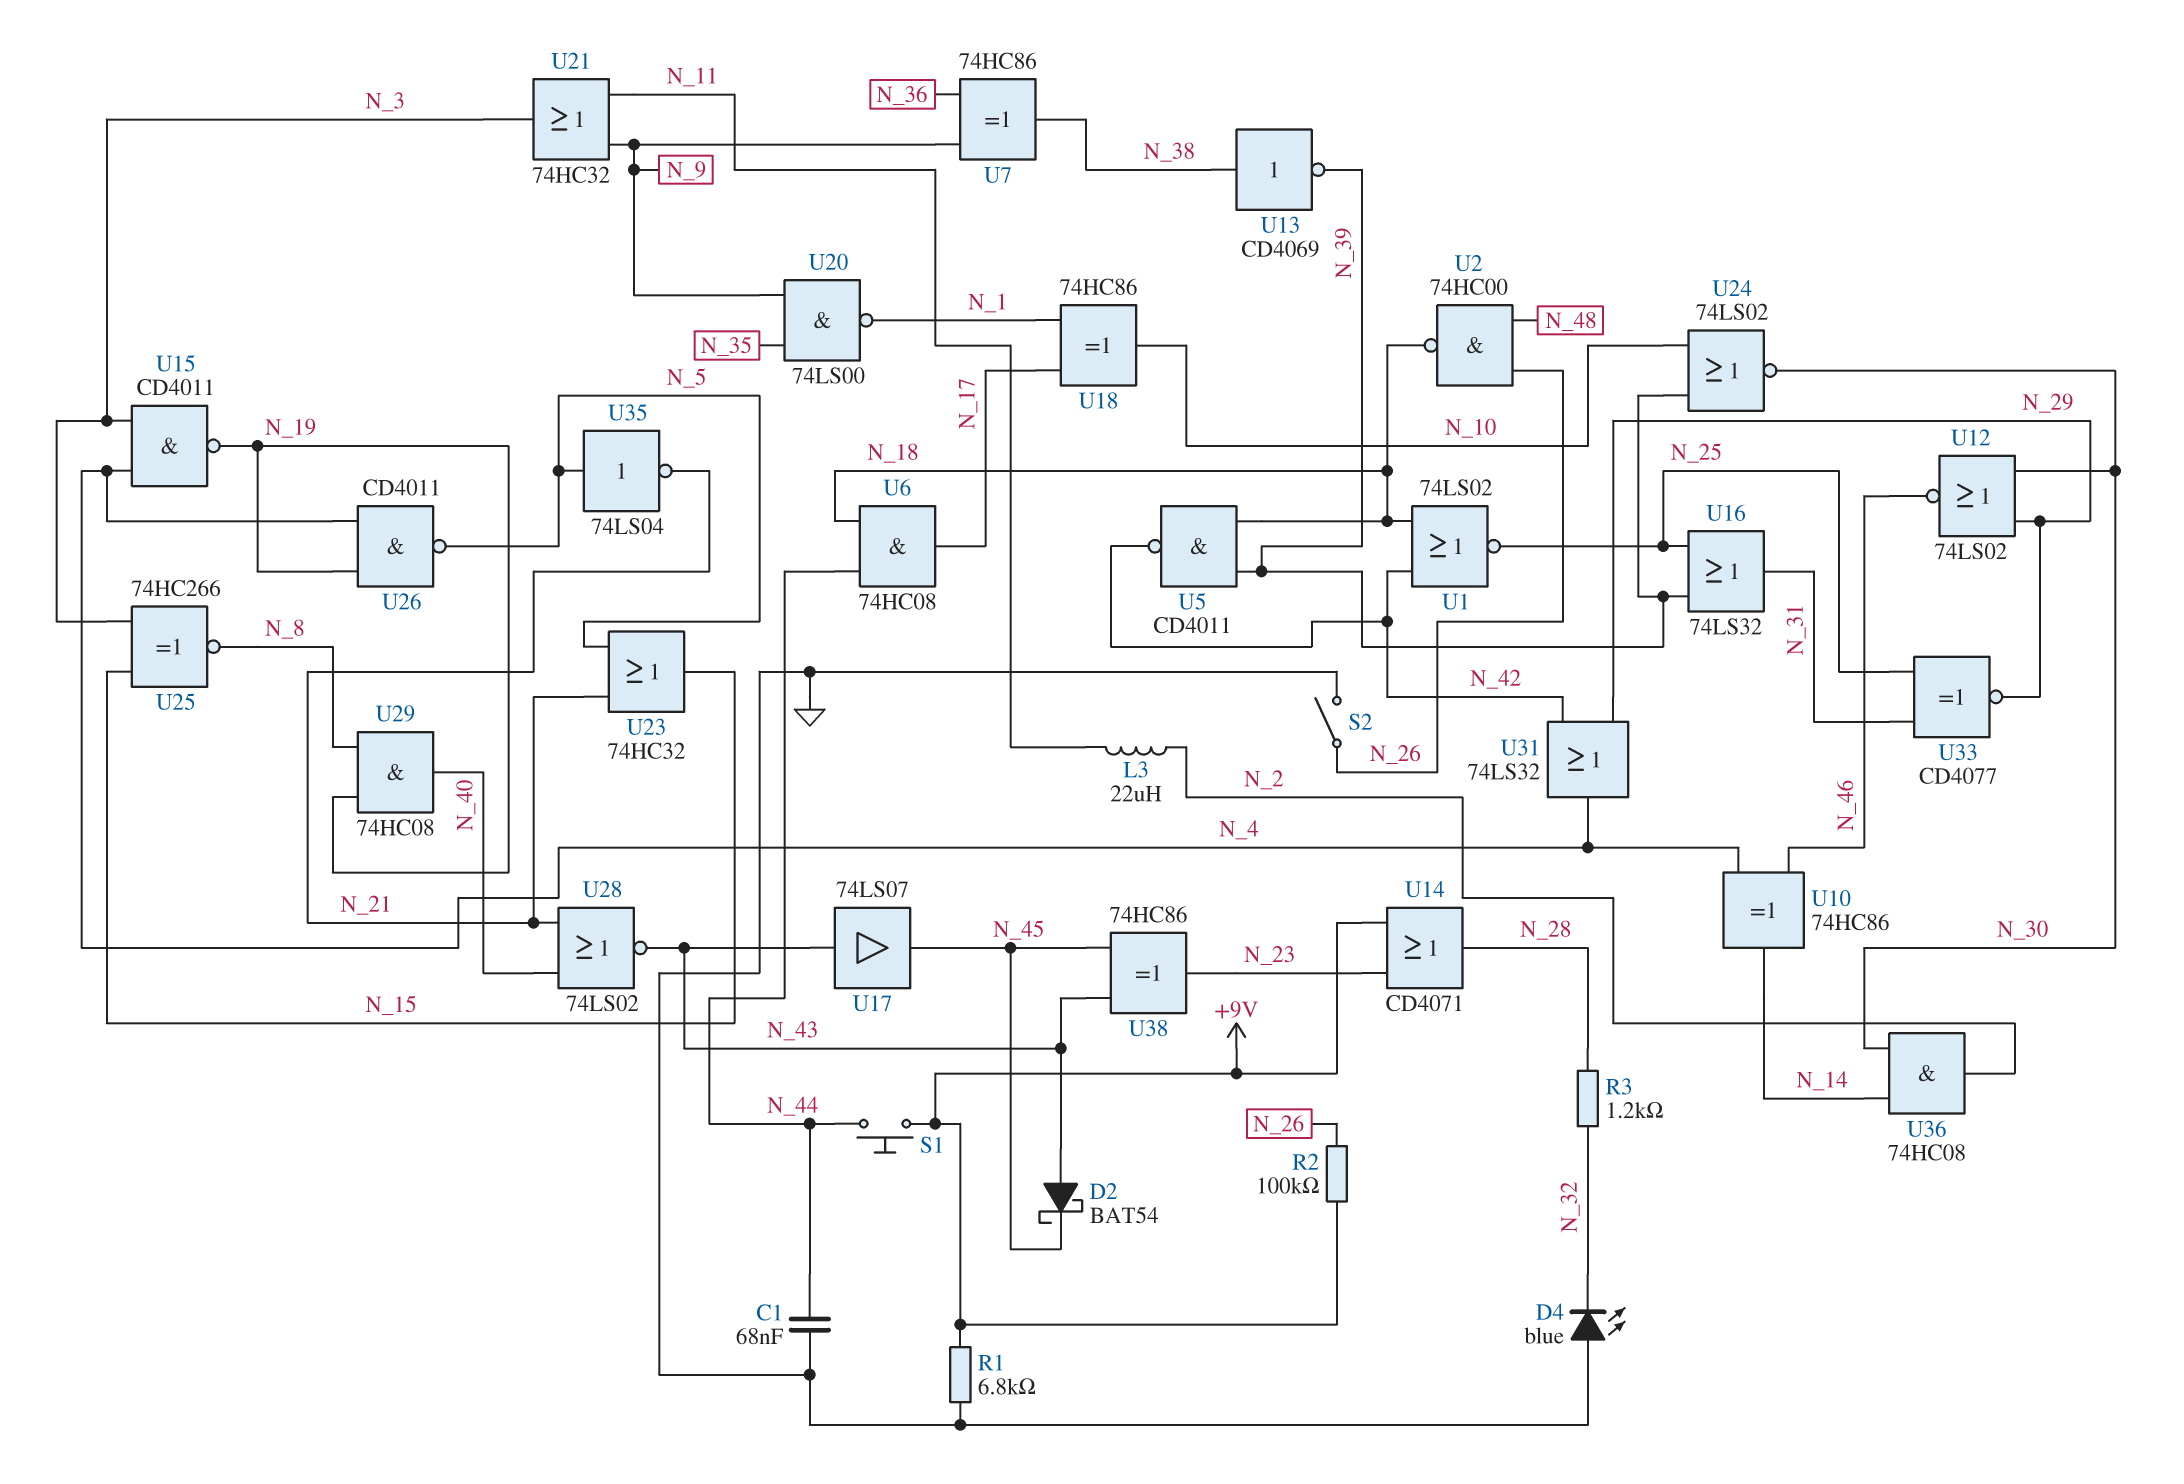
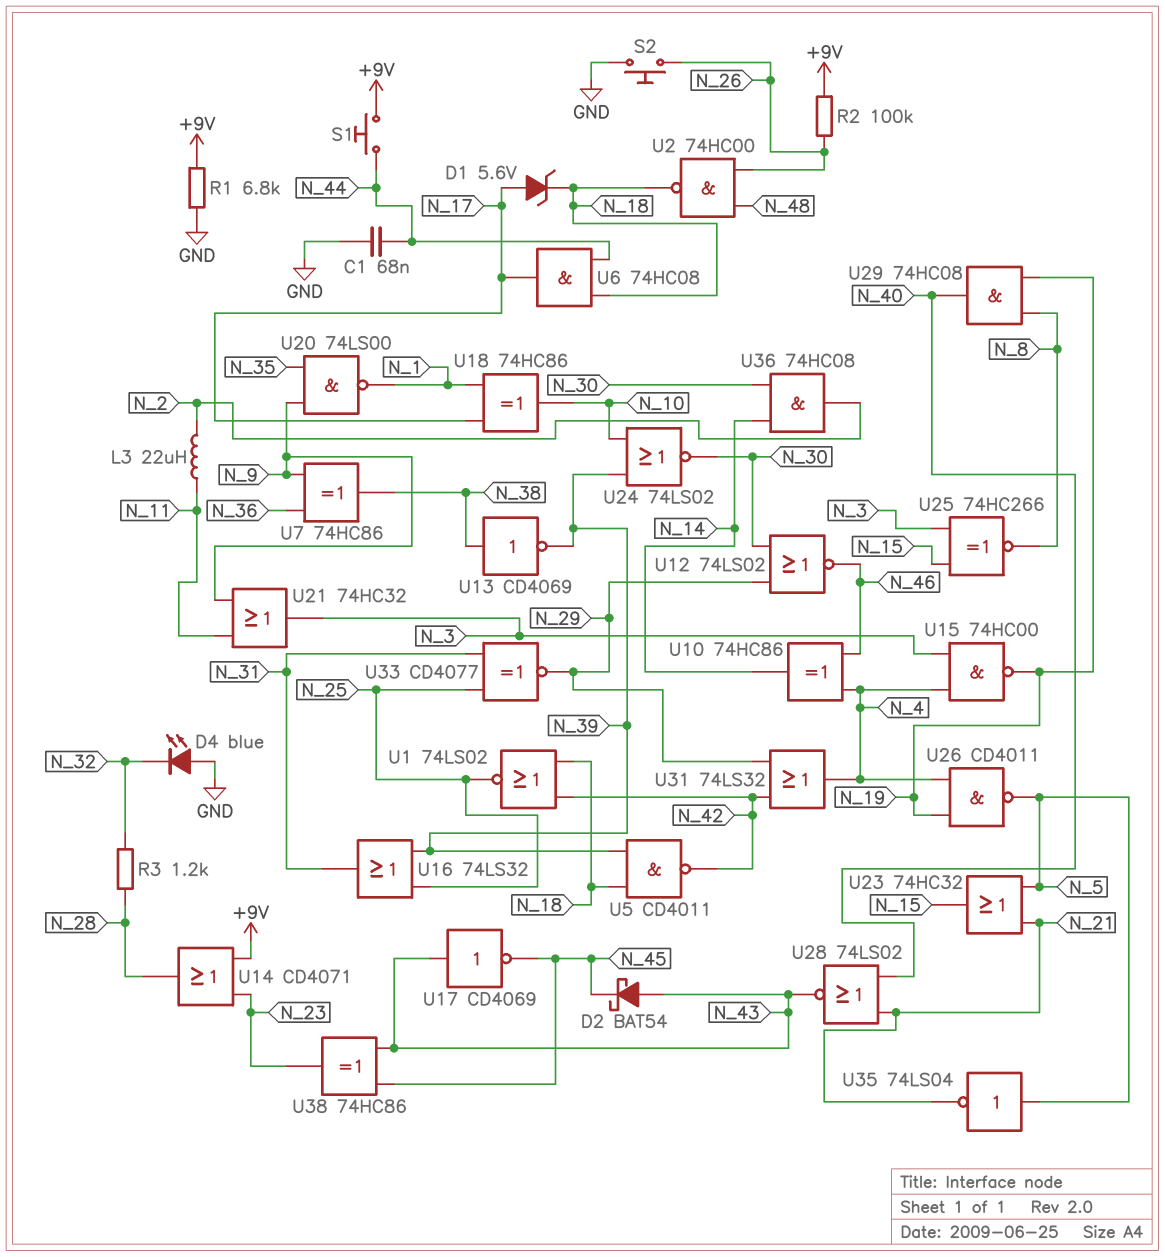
D1: none -> zener 5.6V (A N_17, K N_18)
S2: switch (GND, N_26) -> button (GND, N_26)
U15: NAND CD4011 (in N_3, in N_4, out N_19) -> NAND 74HC00 (in N_3, in N_4, out N_19)
U17: buffer 74LS07 (in N_43, out N_45) -> NOT CD4069 (in N_43, out N_45)

